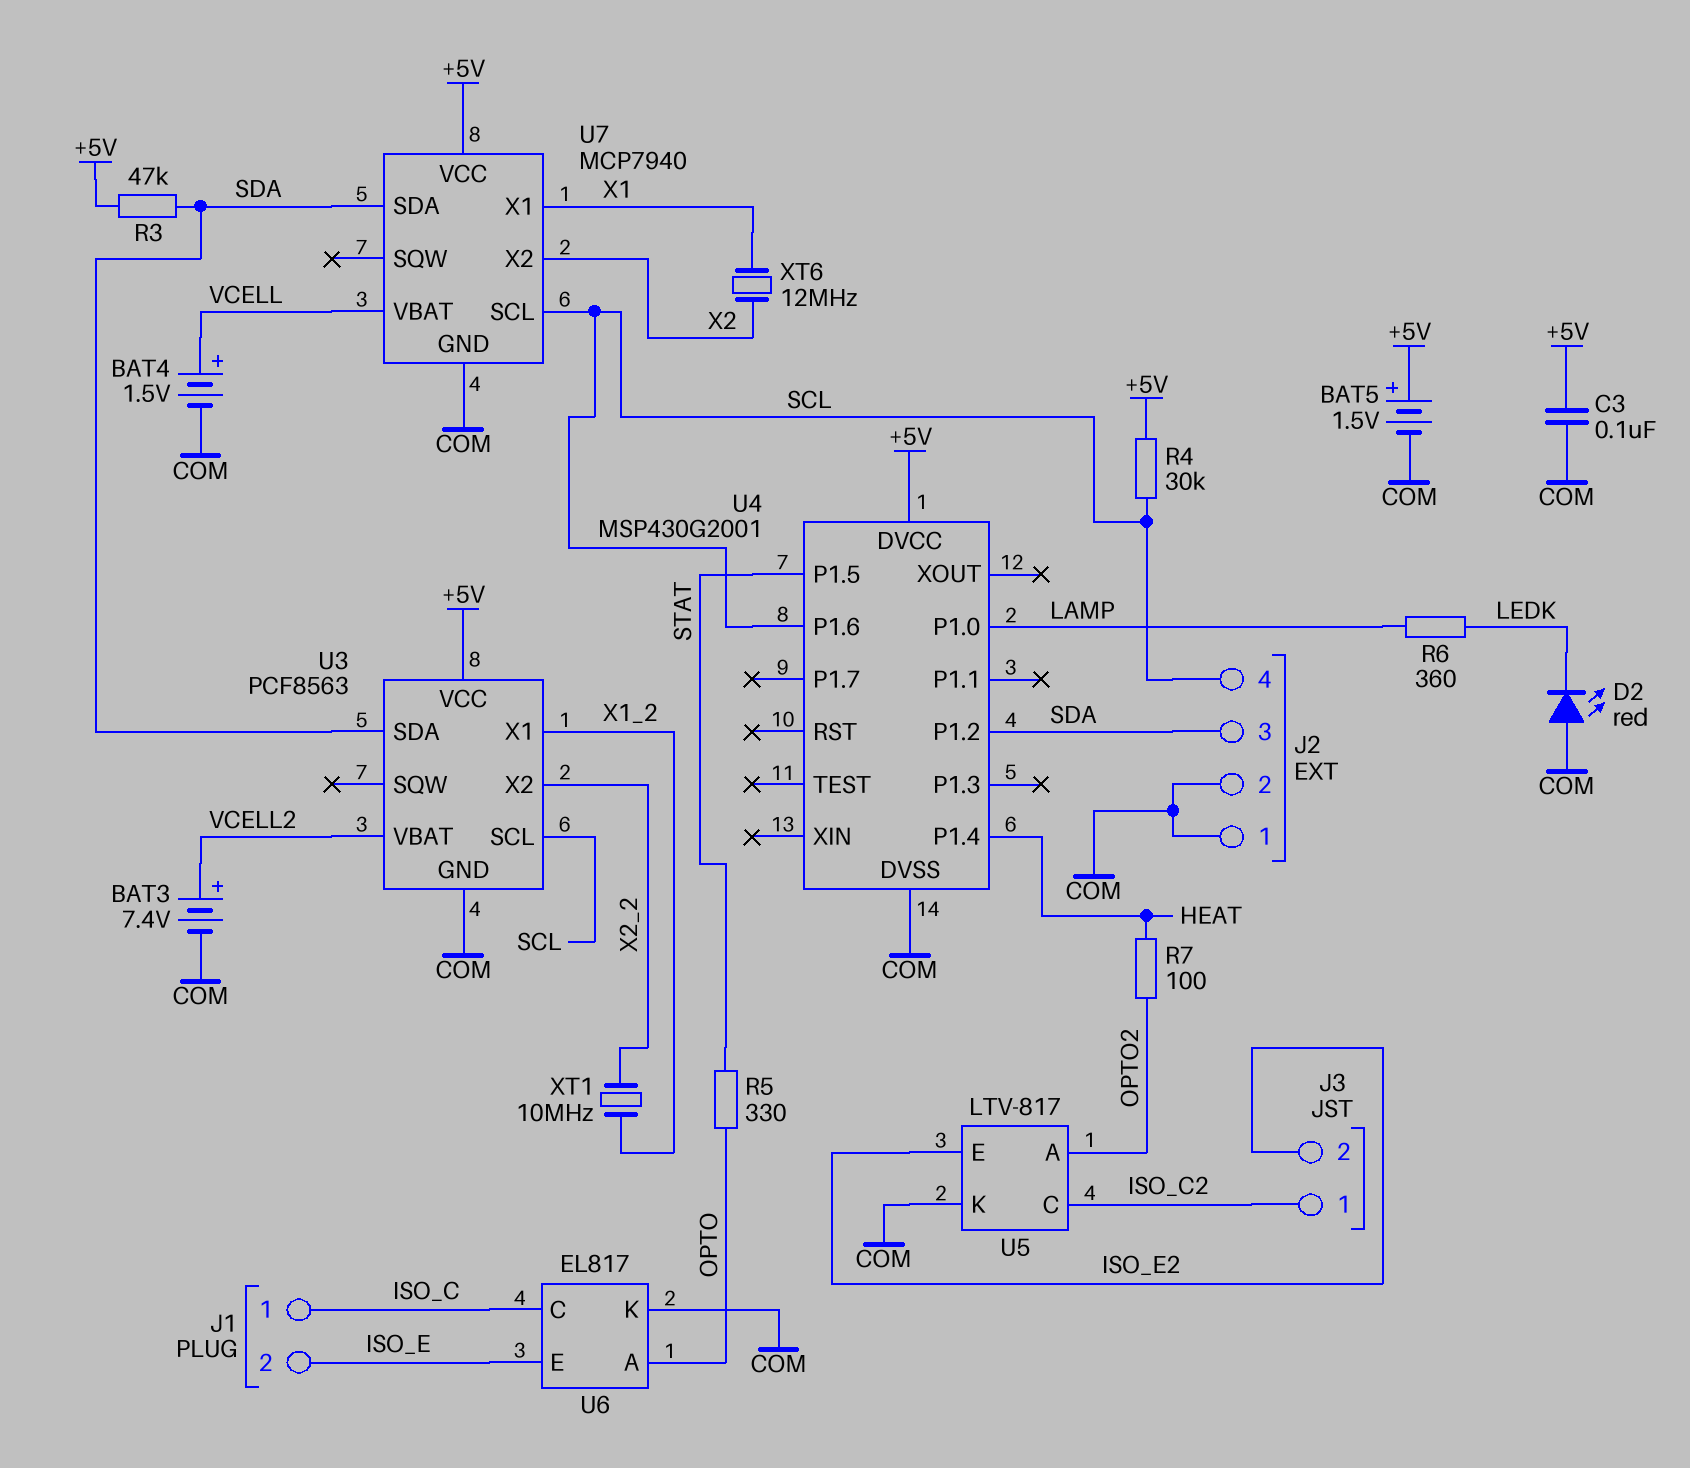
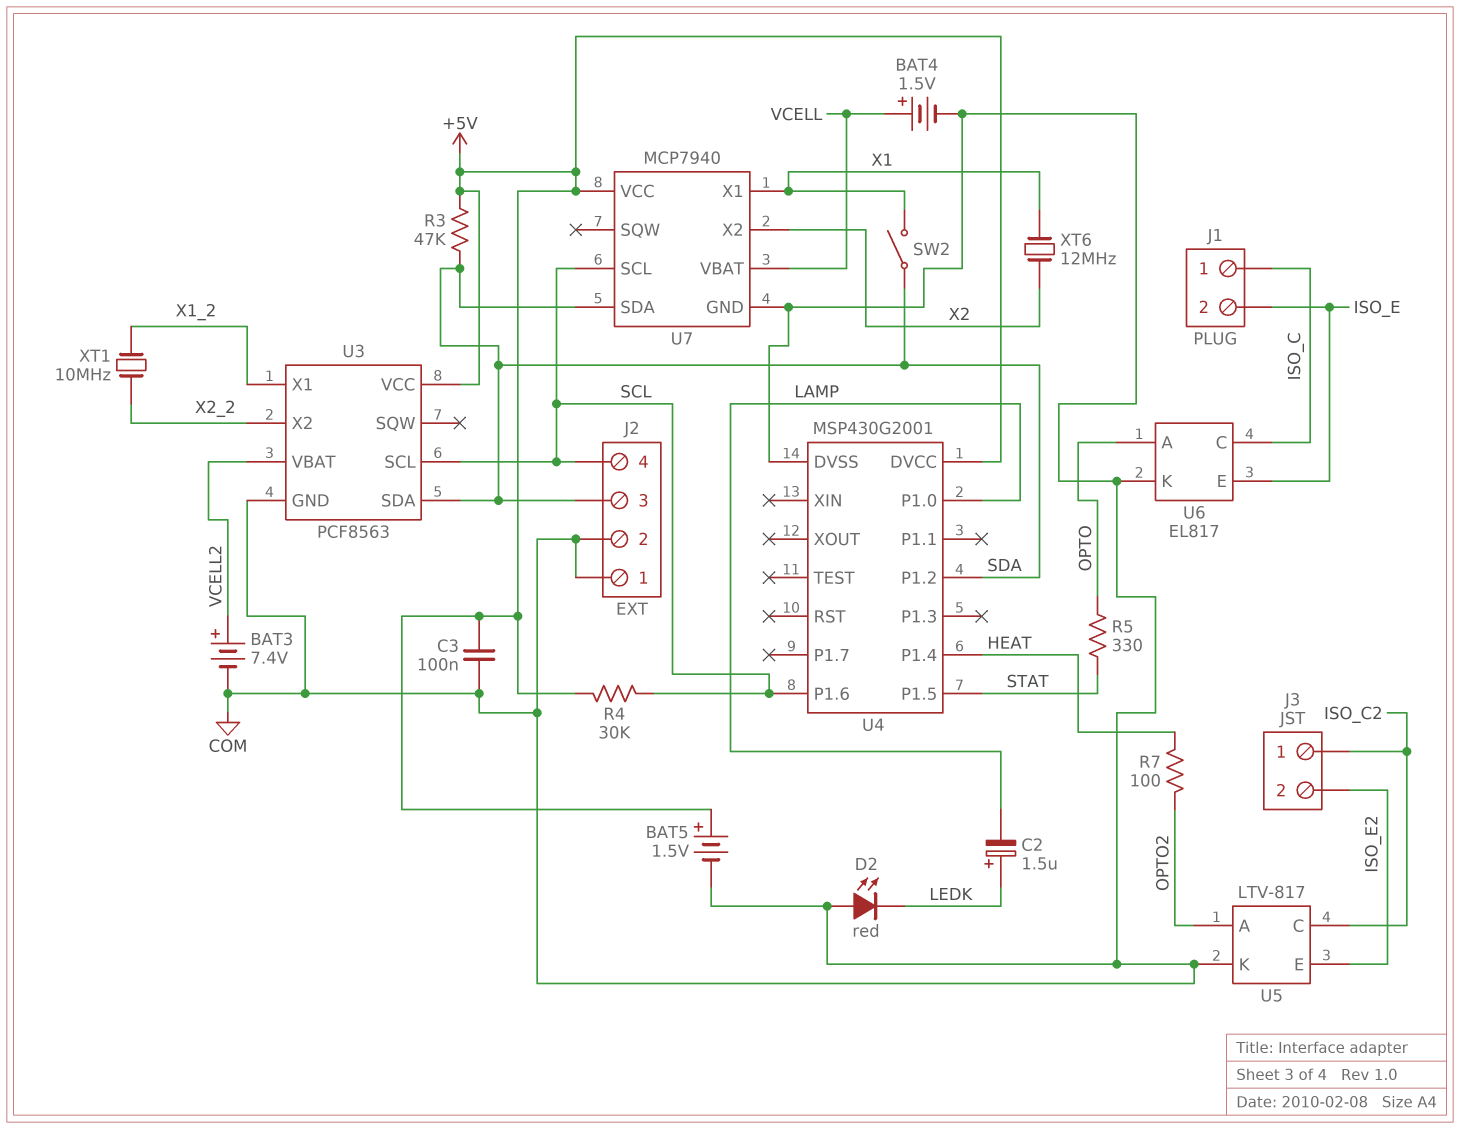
C2: none -> 1.5uF (plus LEDK, minus LAMP)
R6: 360 (LAMP, LEDK) -> none
SW2: none -> switch (SDA, X1)

